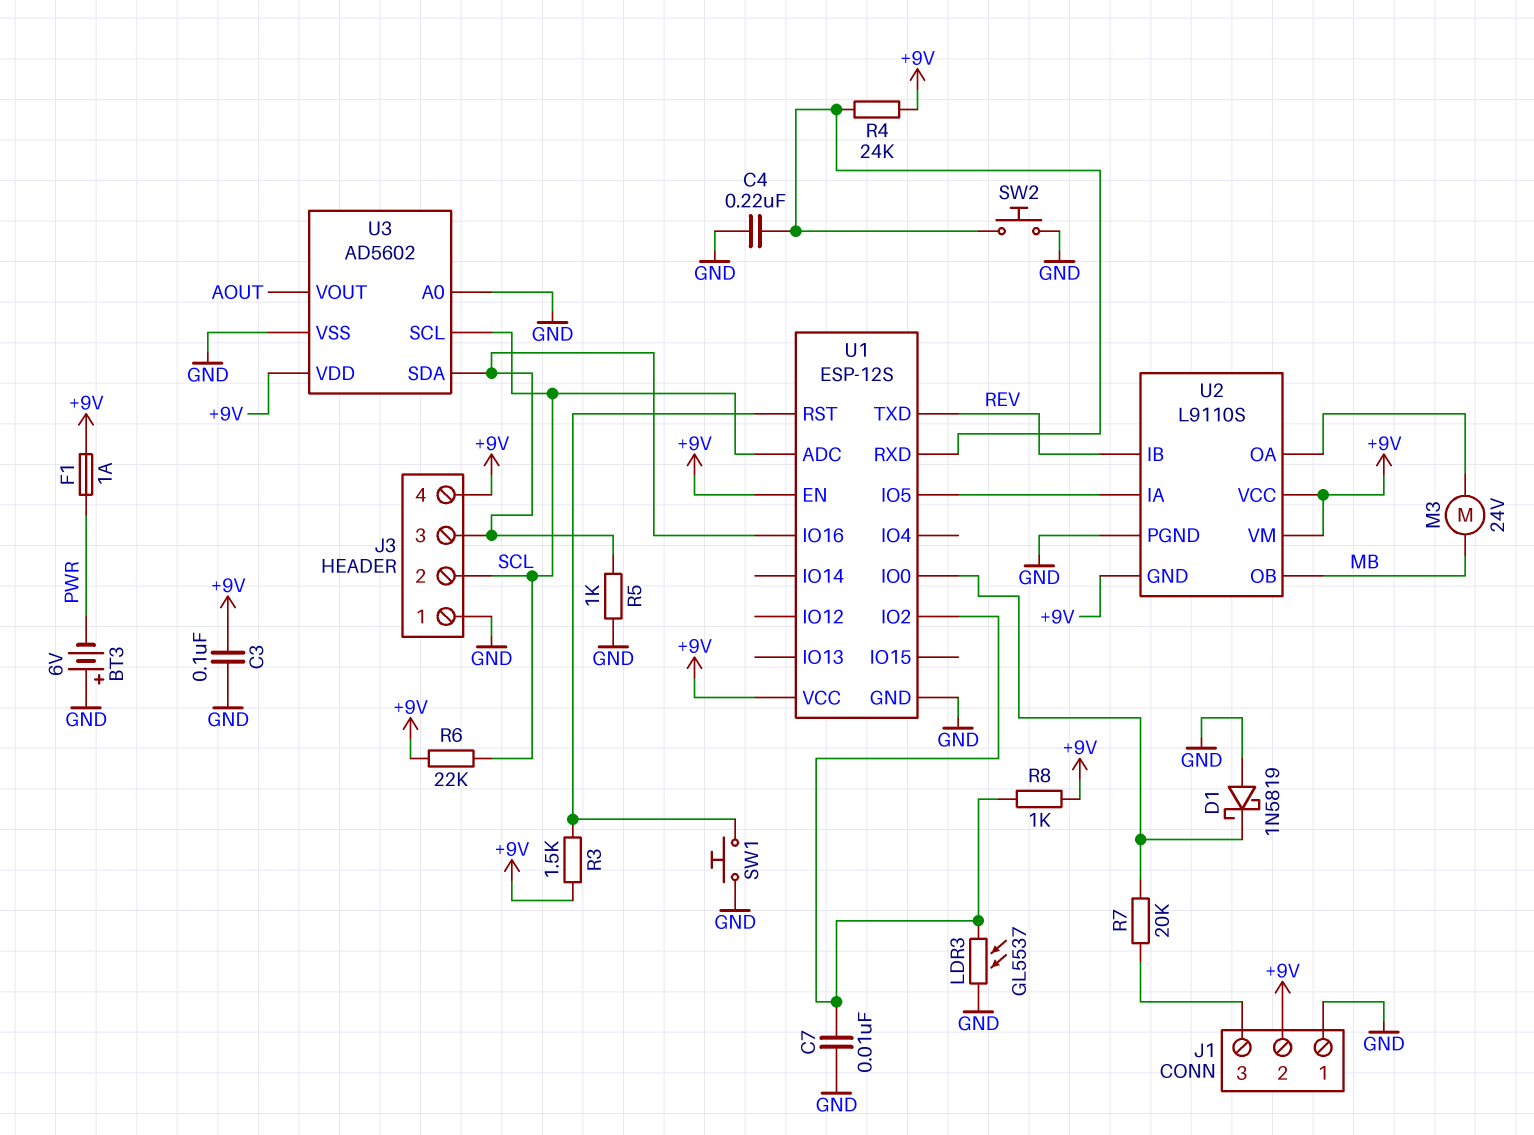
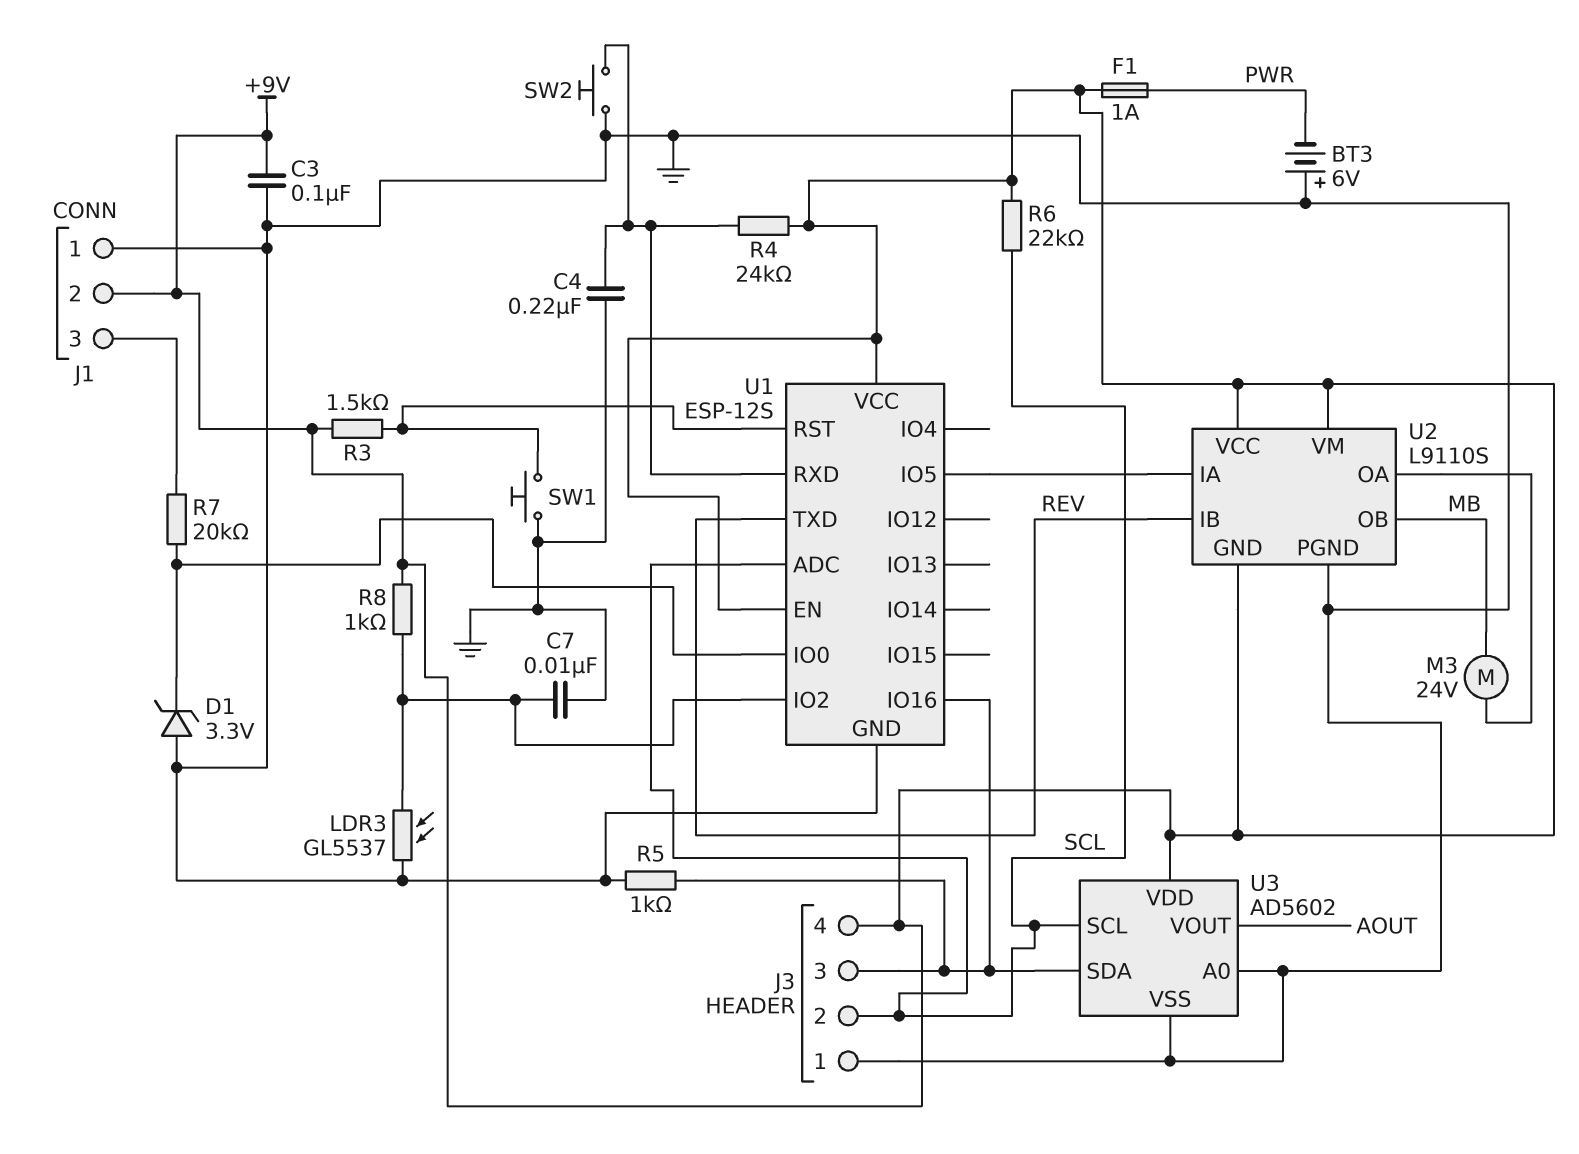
D1: schottky 1N5819 (A GND, K U1/IO0) -> zener 3.3V (A GND, K U1/IO0)

